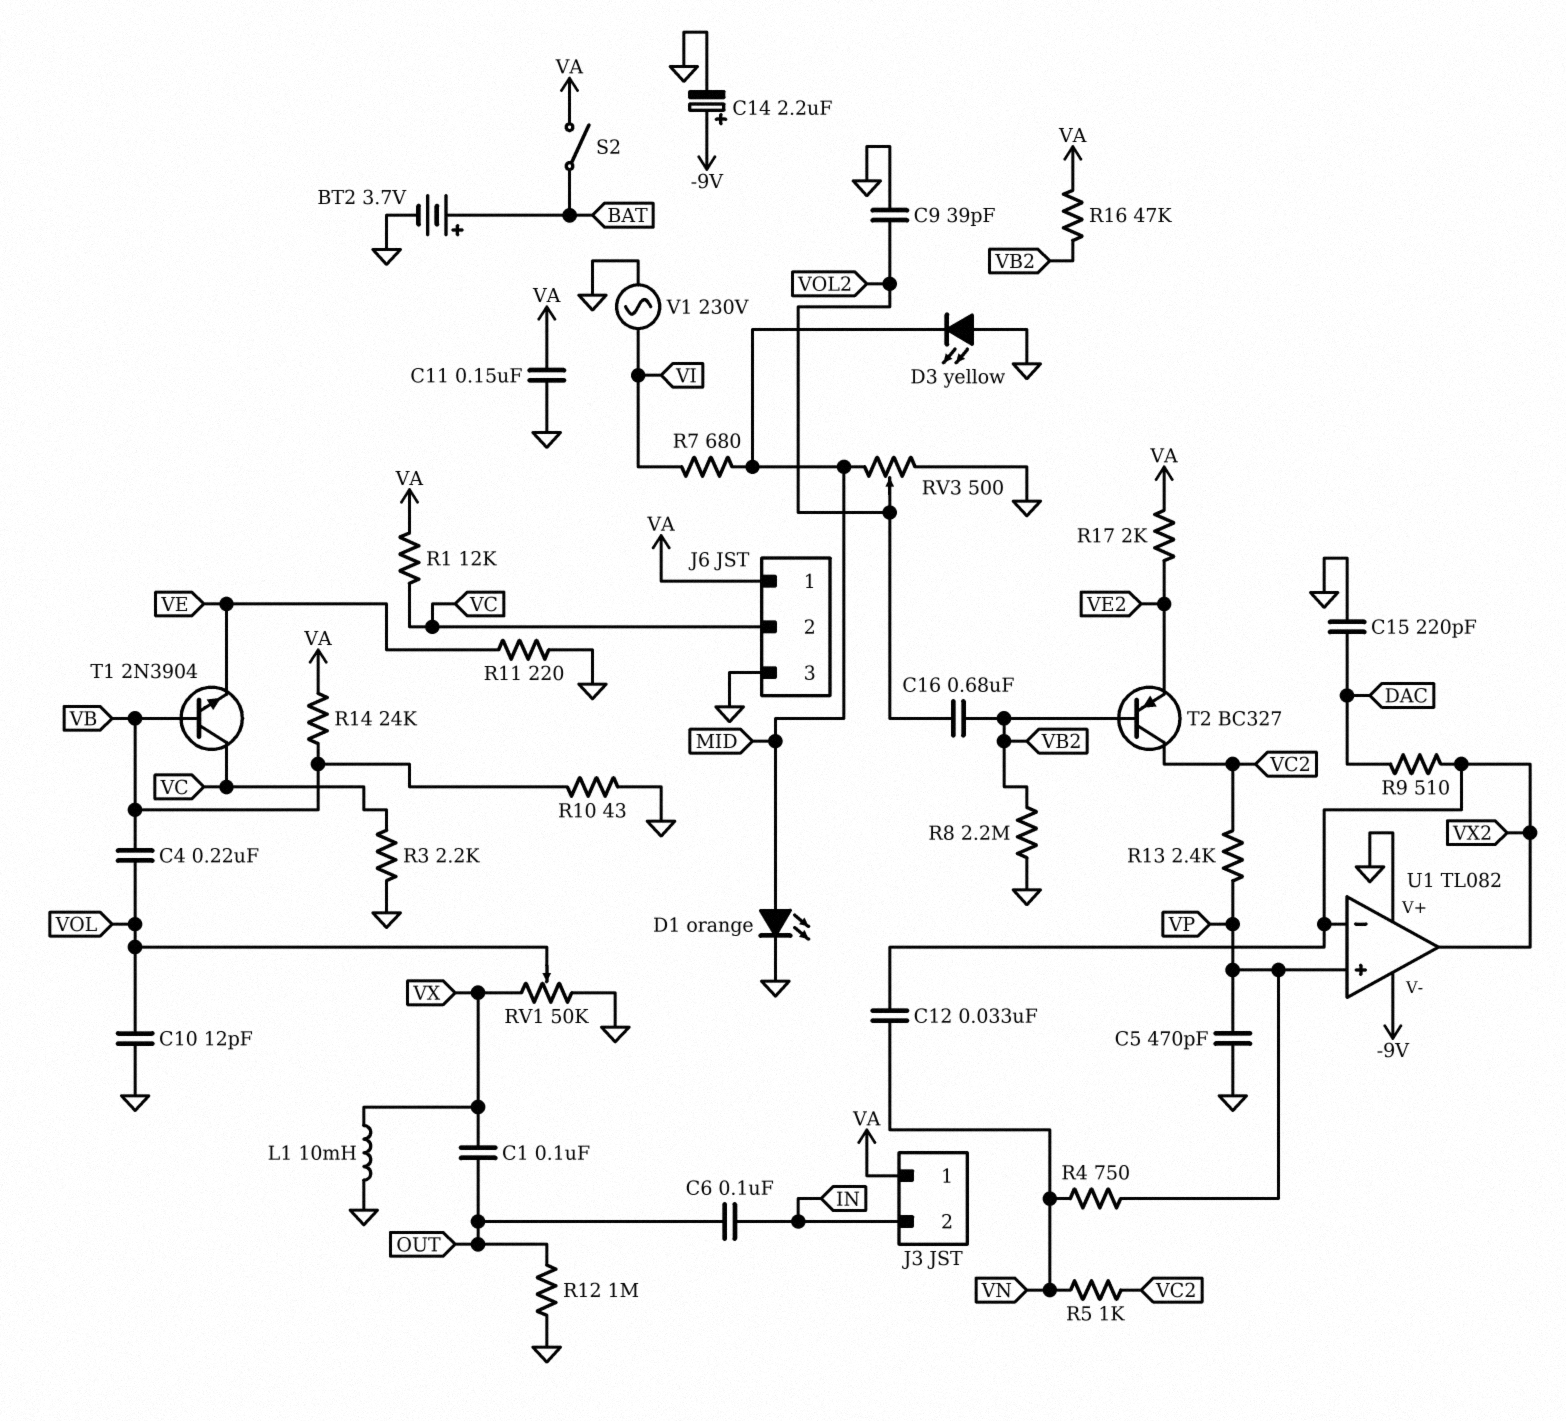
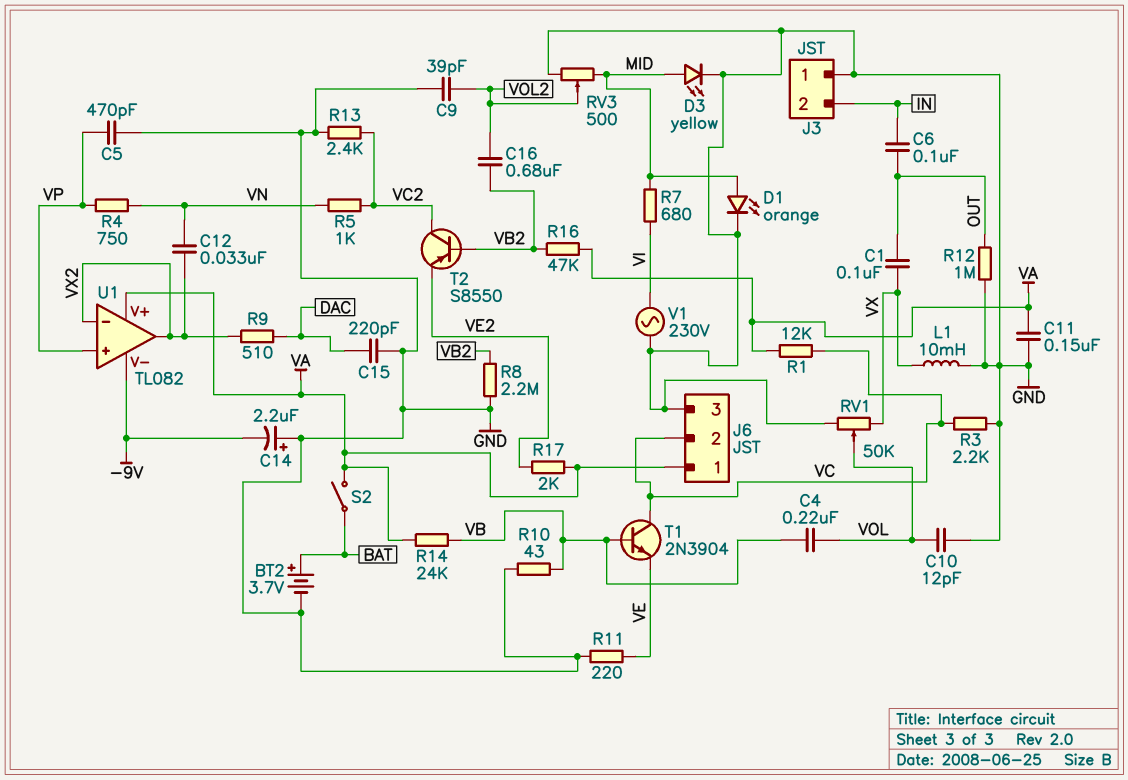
C14: 2.2uF (plus -9V, minus GND) -> 2.2uF (plus GND, minus -9V)
D3: LED yellow (A GND, K MID) -> LED yellow (A MID, K GND)
J3 pin 1: VA -> GND
R13: 2.4k (VC2, VP) -> 2.4k (GND, VC2)
T2: PNP BC327 (B VB2, C VC2, E VE2) -> PNP S8550 (B VB2, C VC2, E VE2)
U1 pin V+: GND -> VA

